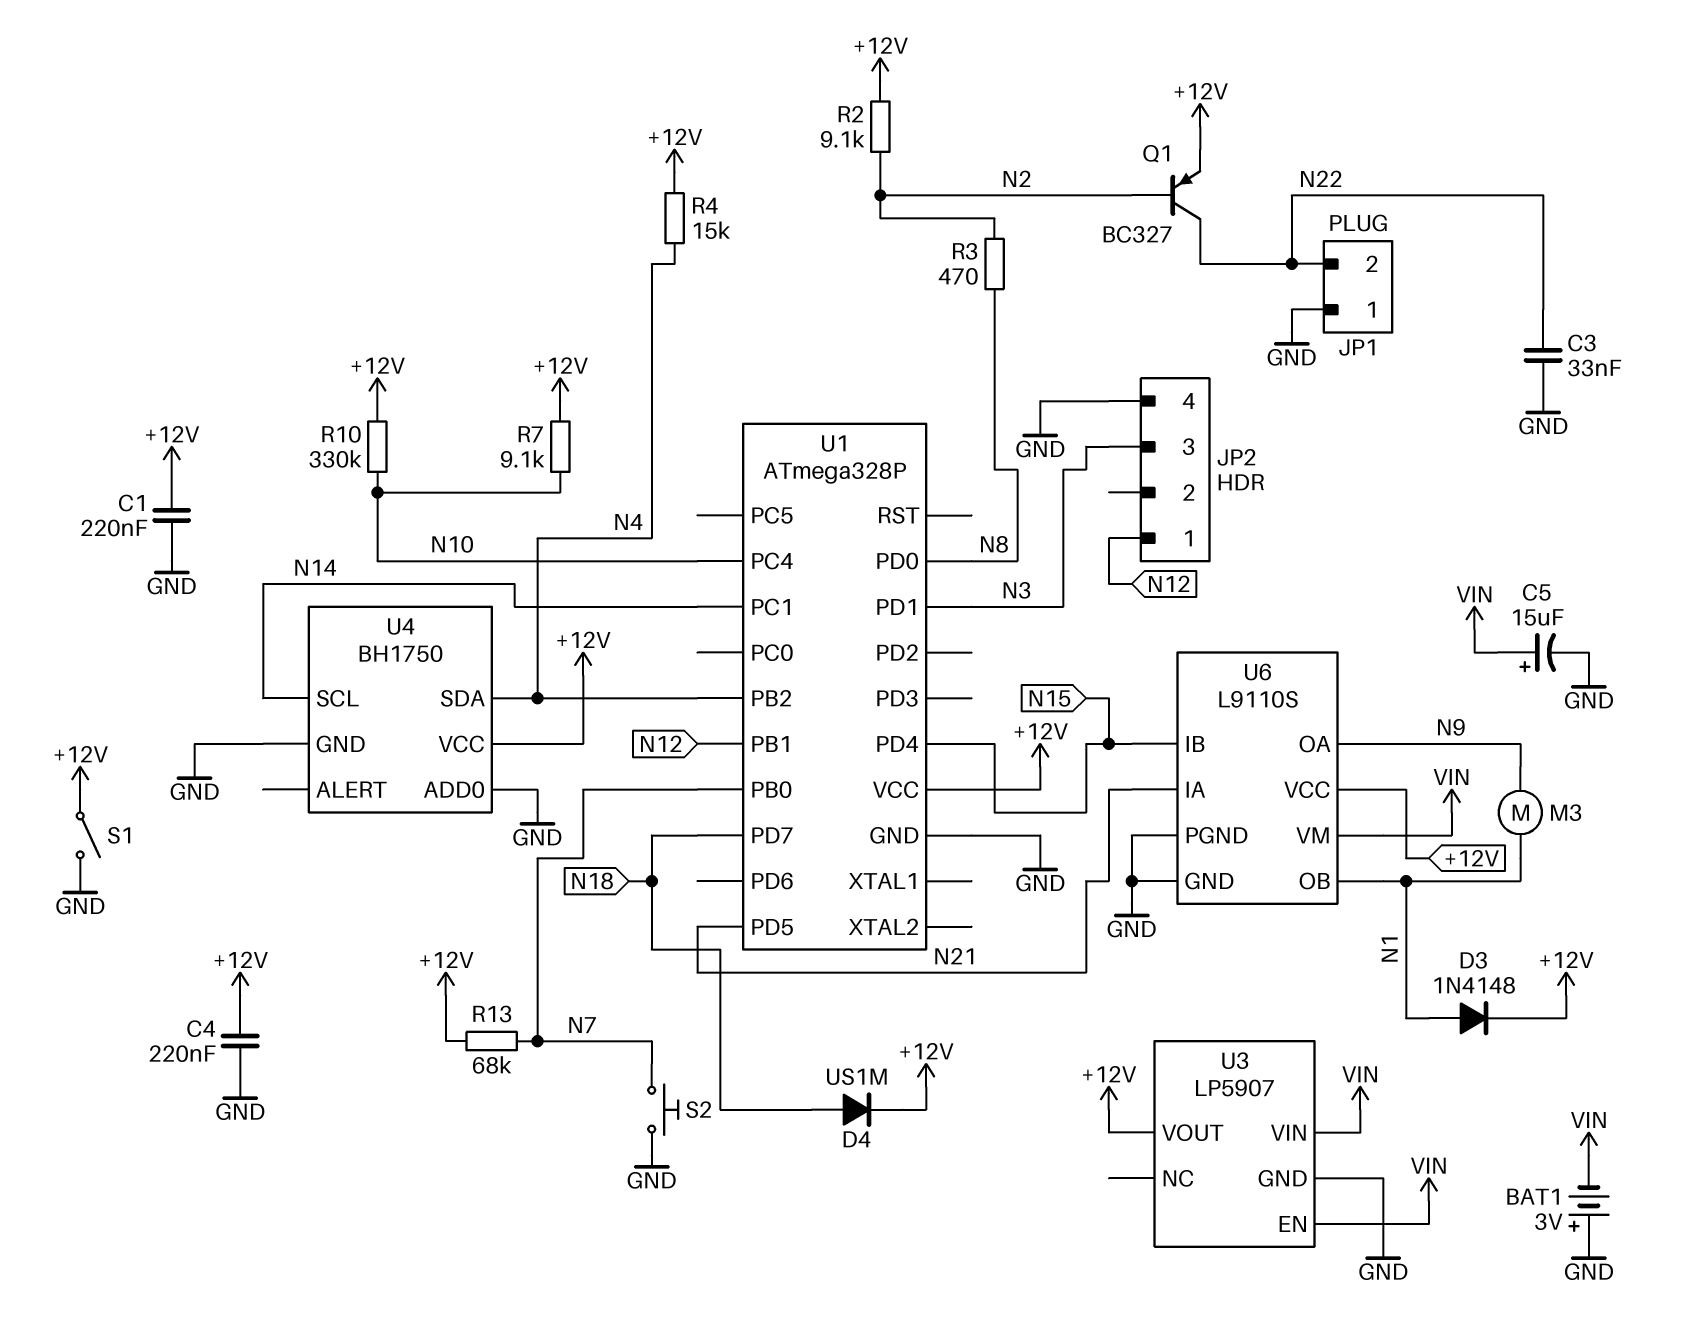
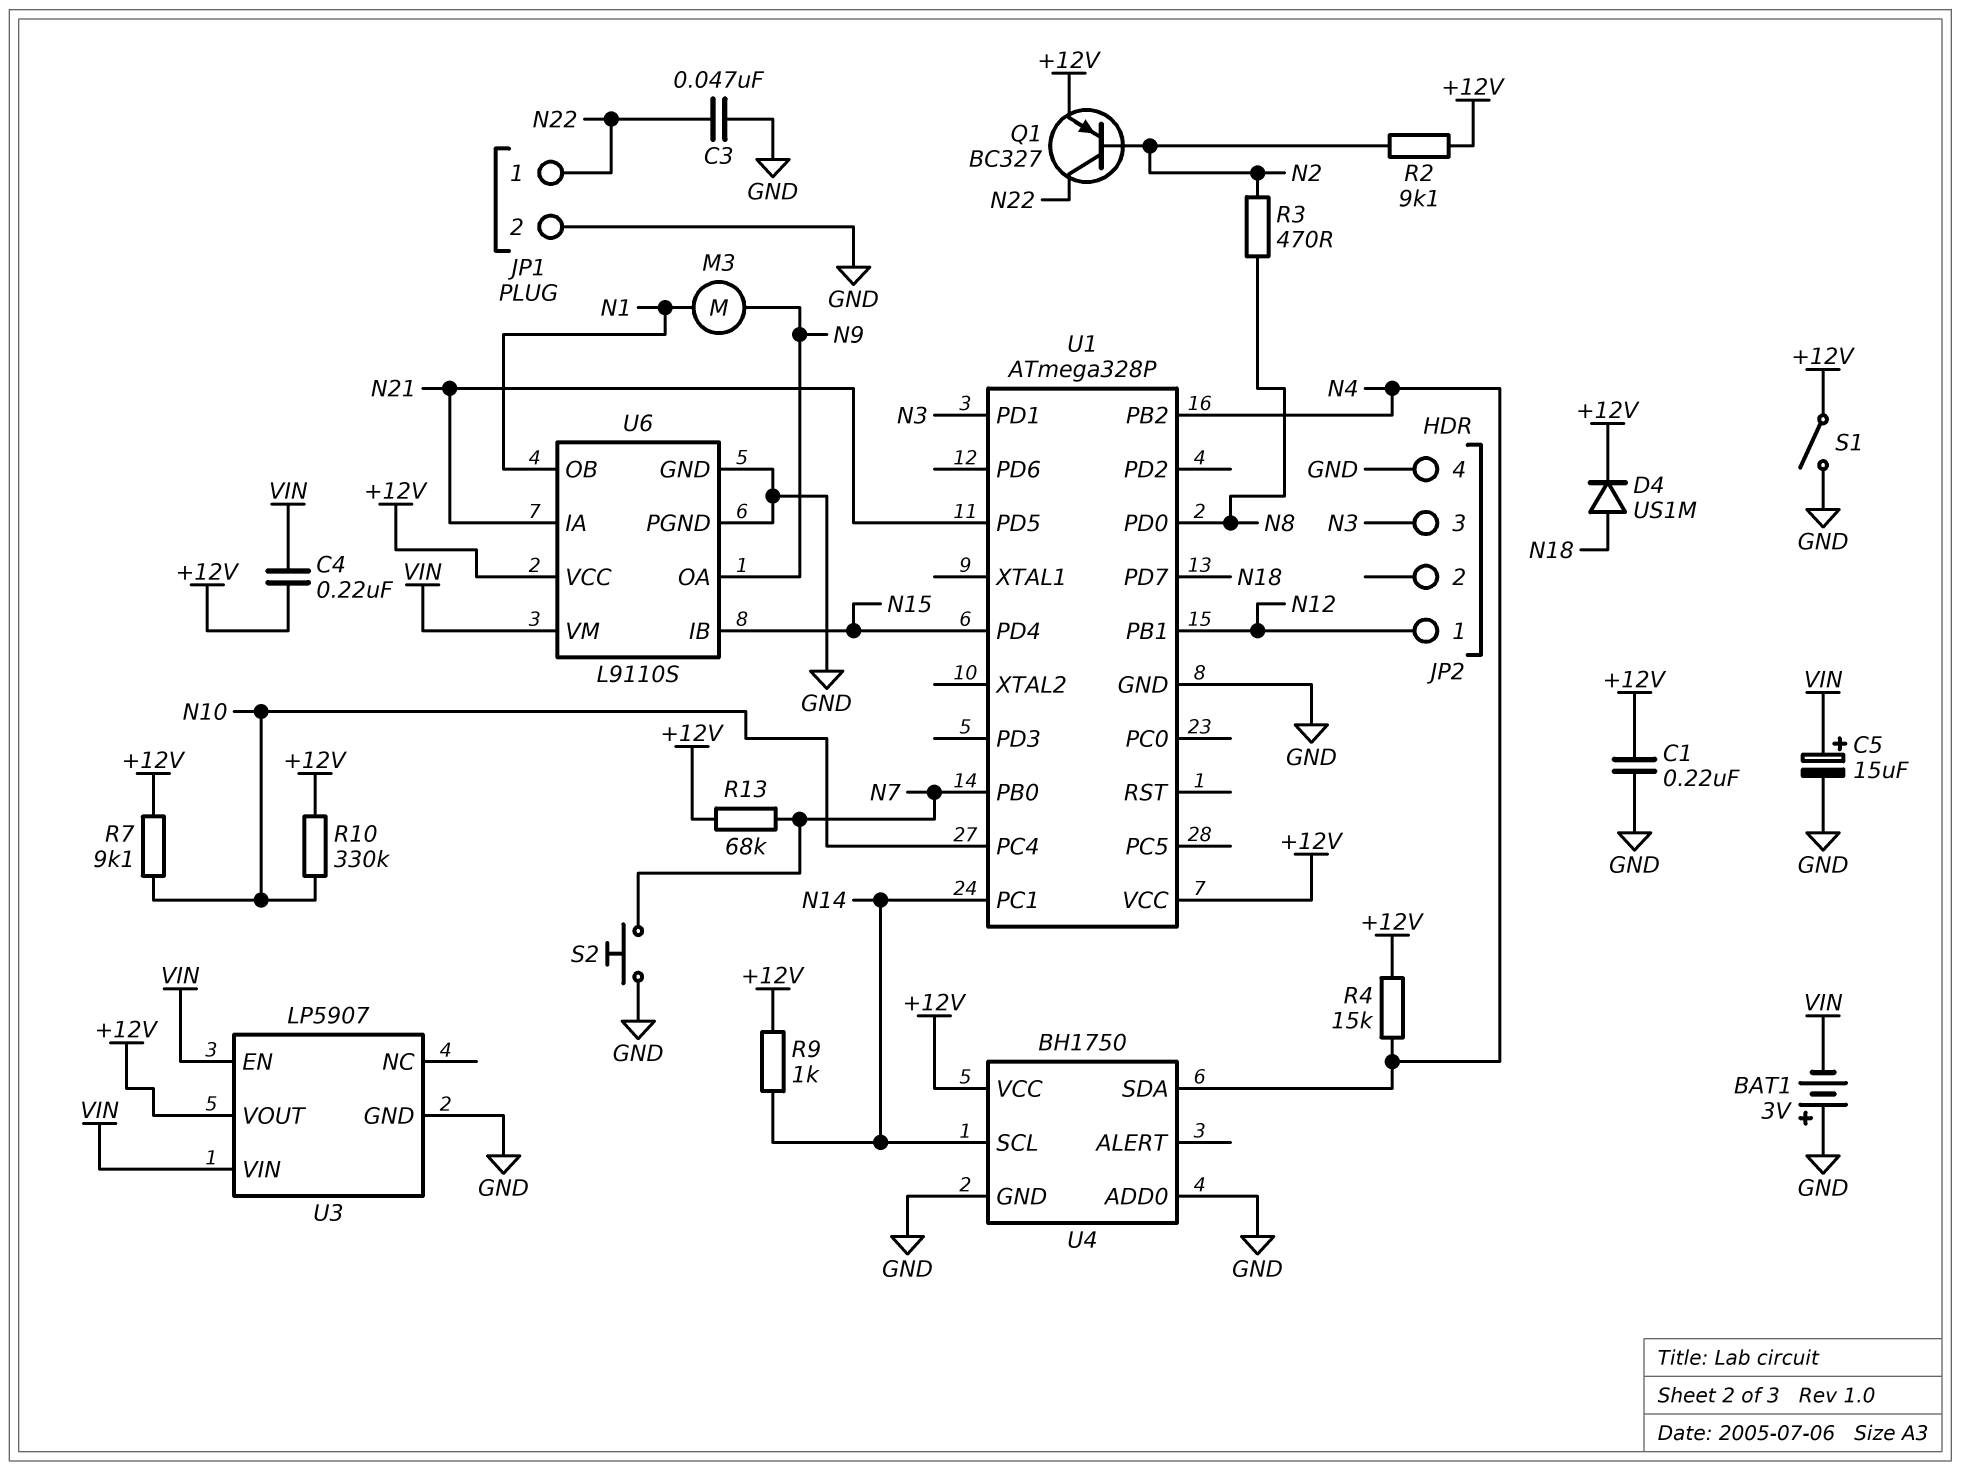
C3: 33nF (GND, N22) -> 47nF (GND, N22)
C4: 220nF (+12V, GND) -> 220nF (+12V, VIN)
D3: diode 1N4148 (A N1, K +12V) -> none
JP1 pin 1: GND -> N22
JP1 pin 2: N22 -> GND
R9: none -> 1k (+12V, N14)

